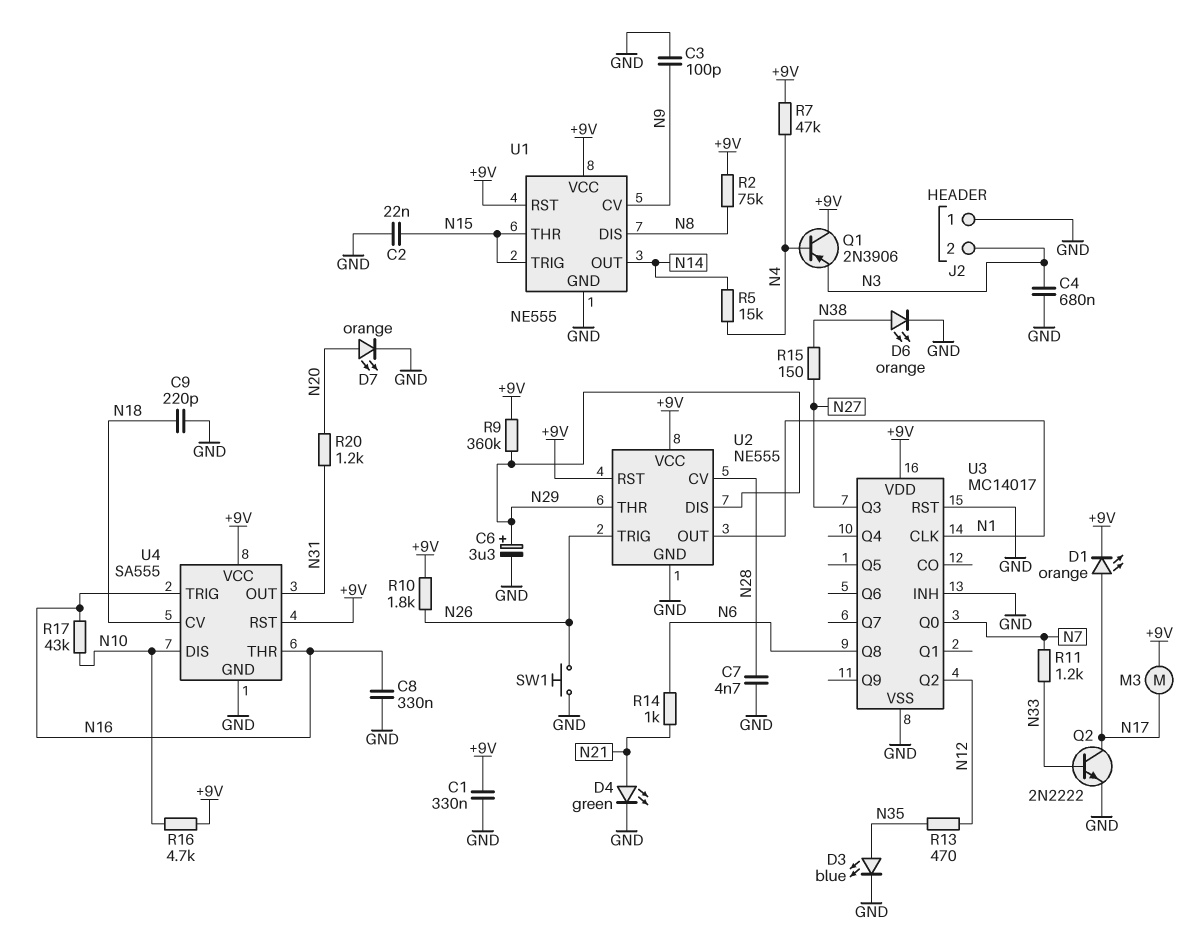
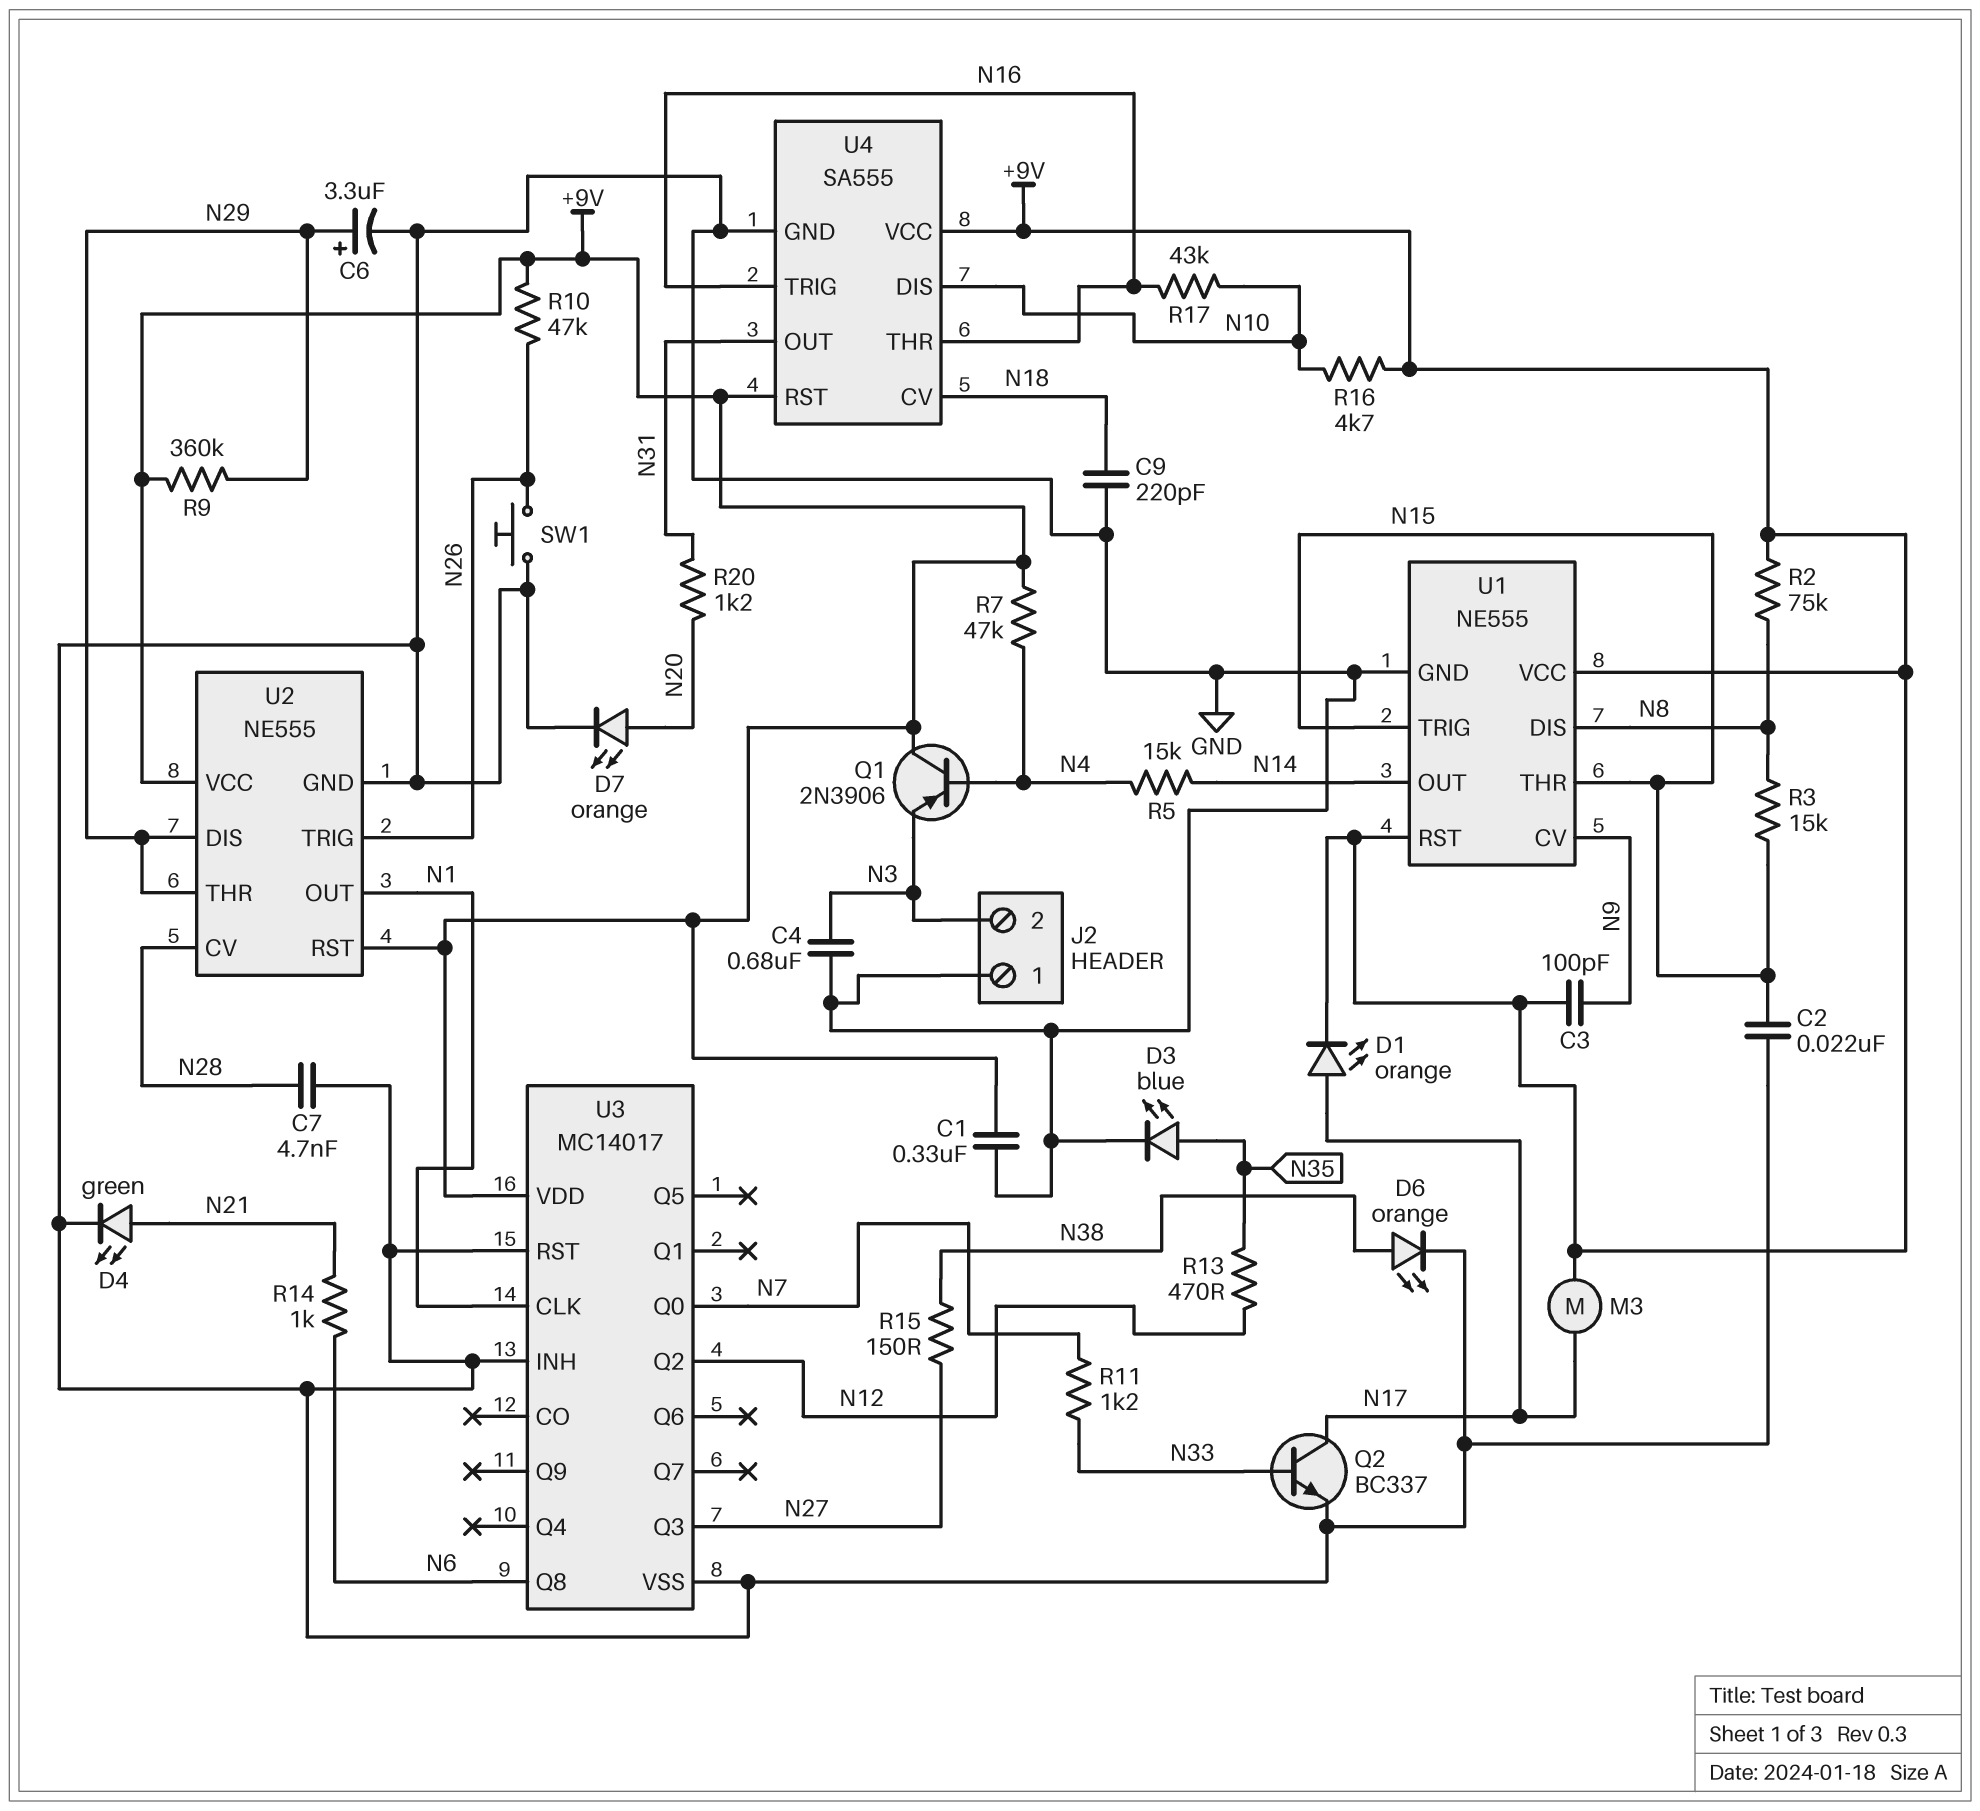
C3: 100pF (GND, N9) -> 100pF (+9V, N9)
C8: 330nF (GND, N16) -> none
Q2: NPN 2N2222 (B N33, C N17, E GND) -> NPN BC337 (B N33, C N17, E GND)
R3: none -> 15k (N8, N15)
R10: 1.8k (+9V, N26) -> 47k (+9V, N26)

